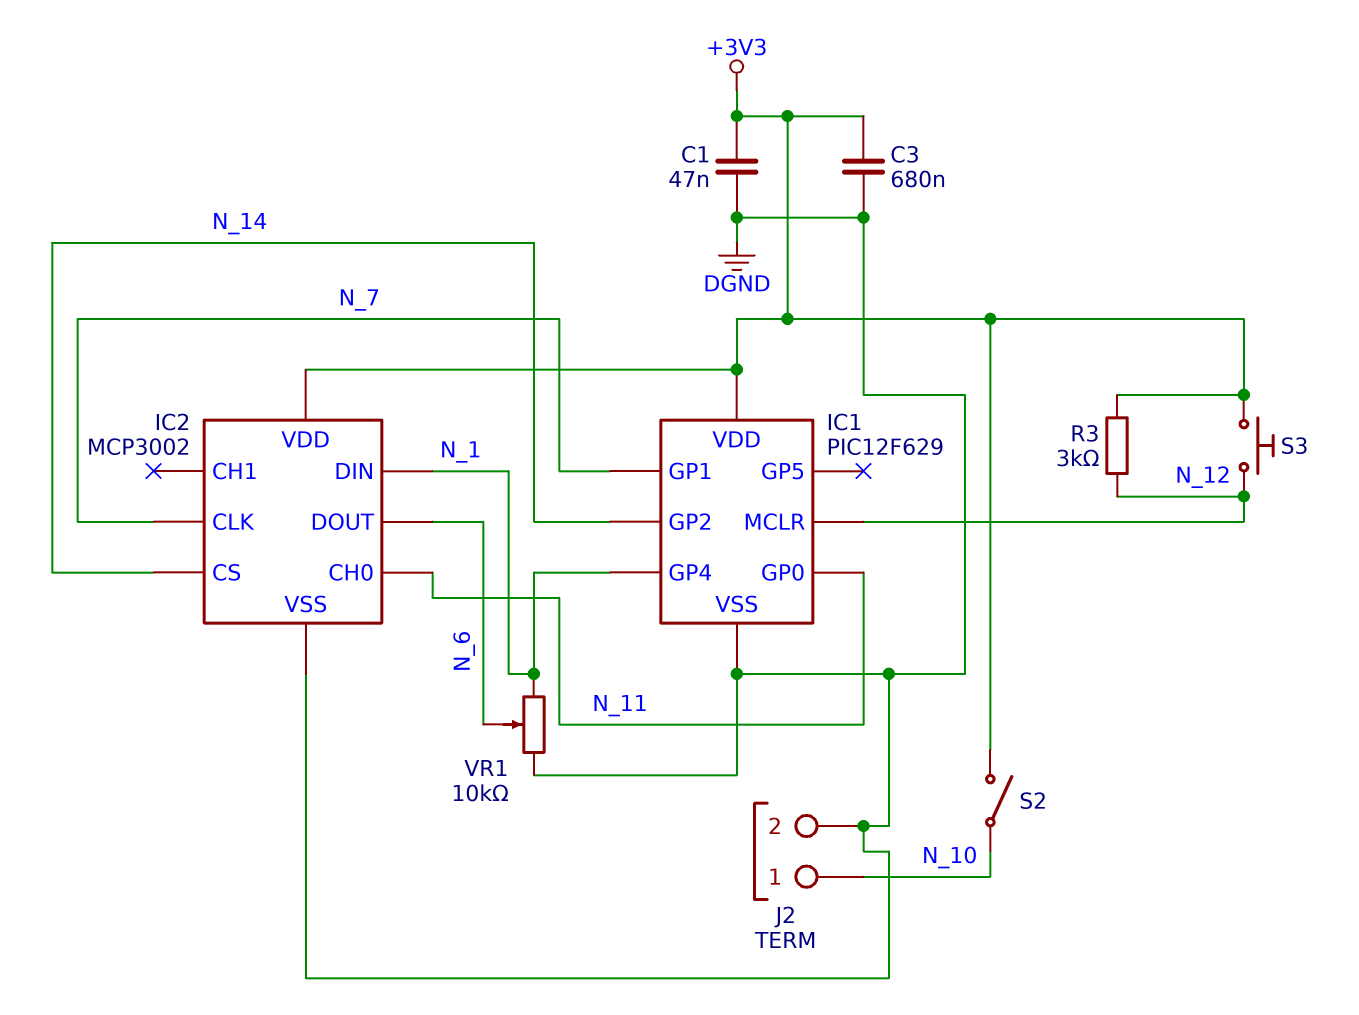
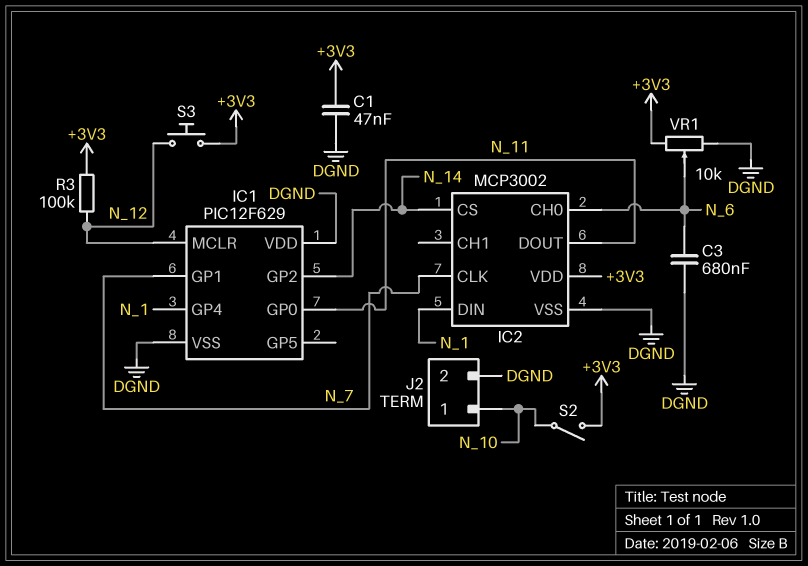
C3: 680nF (+3V3, DGND) -> 680nF (DGND, N_6)
IC1 pin VDD: +3V3 -> DGND
IC2 pin CH0: N_11 -> N_6
IC2 pin DOUT: N_6 -> N_11
R3: 3k (+3V3, N_12) -> 100k (+3V3, N_12)
VR1: 10k (DGND, N_1, wiper N_6) -> 10k (+3V3, DGND, wiper N_6)

